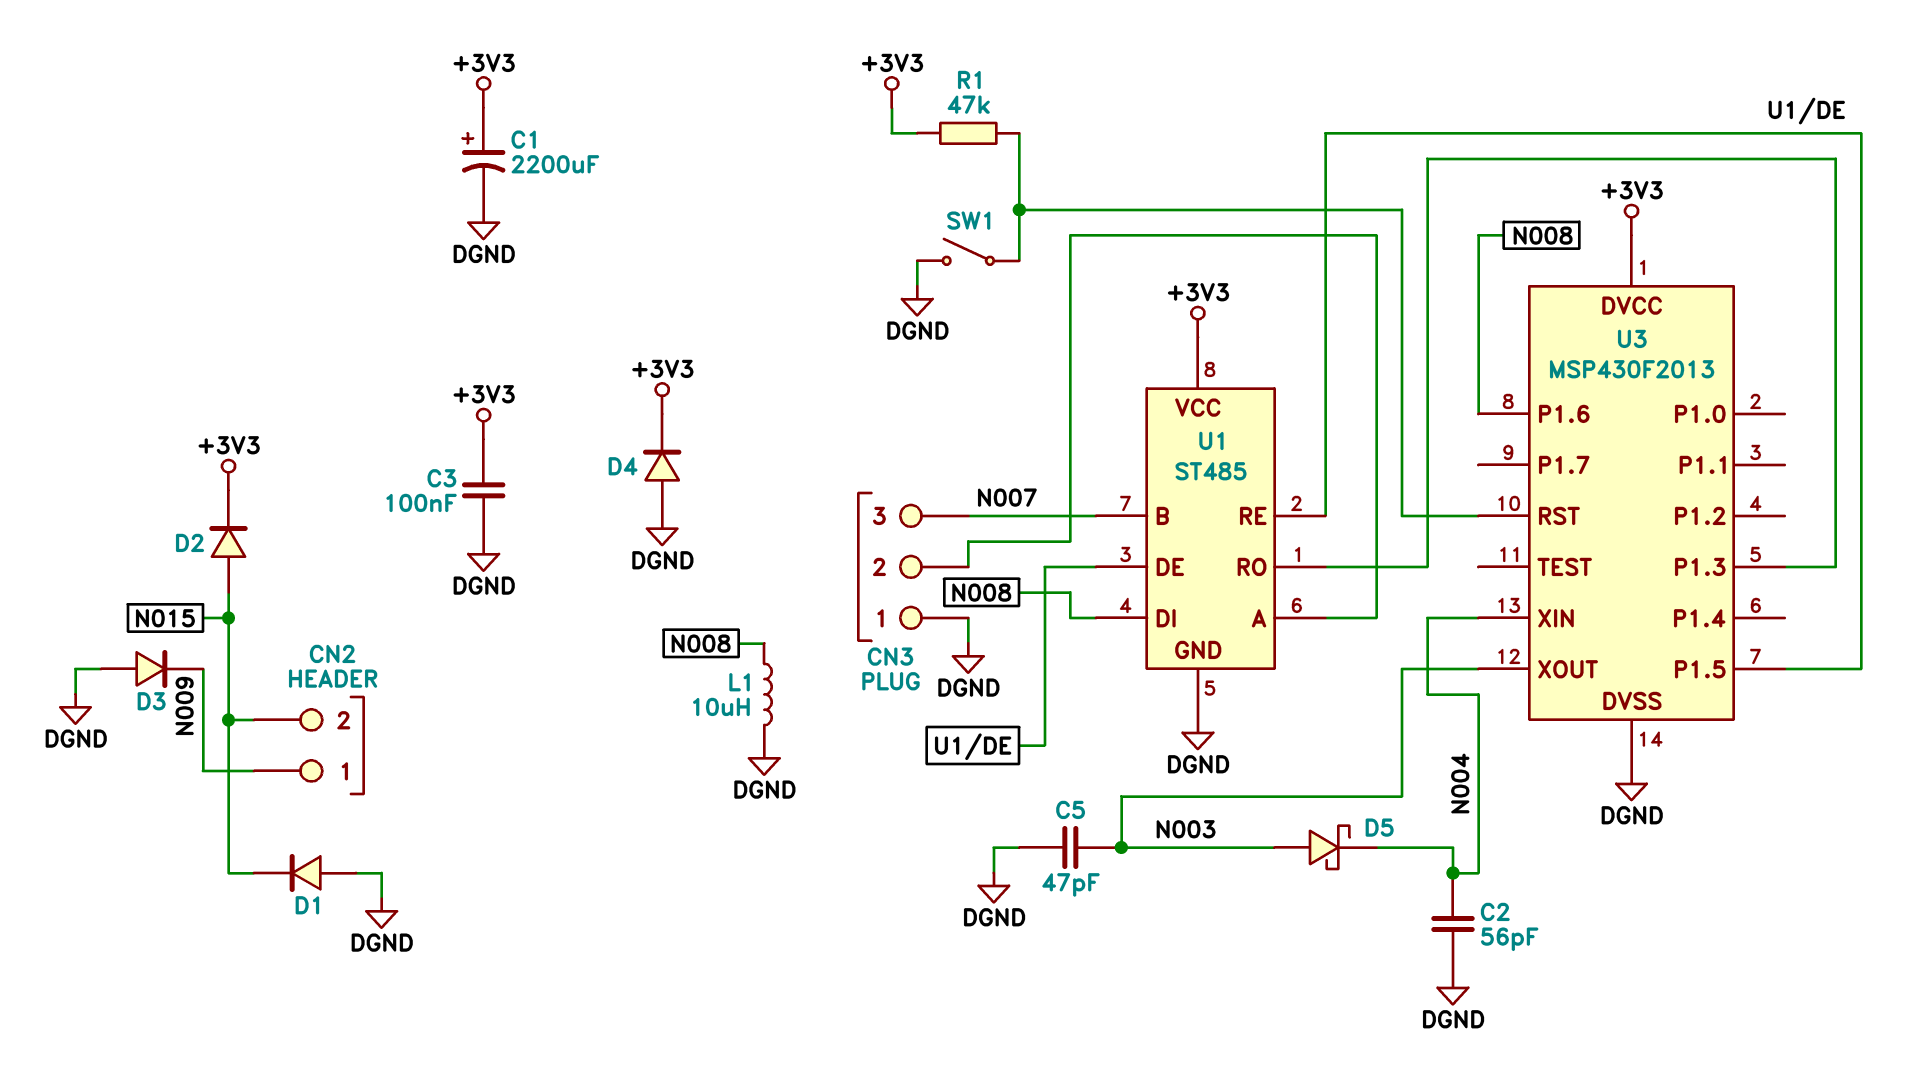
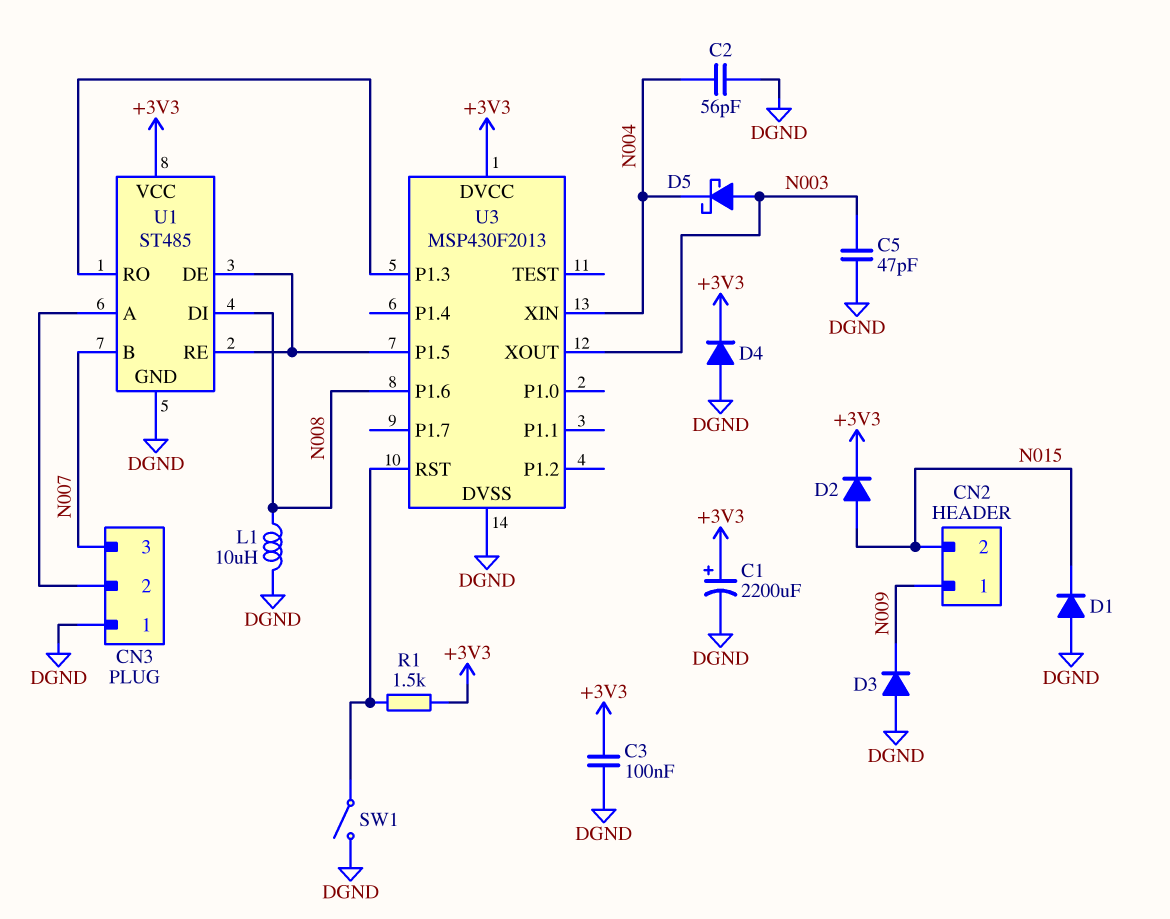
R1: 47k (+3V3, U3/RST) -> 1.5k (+3V3, U3/RST)

